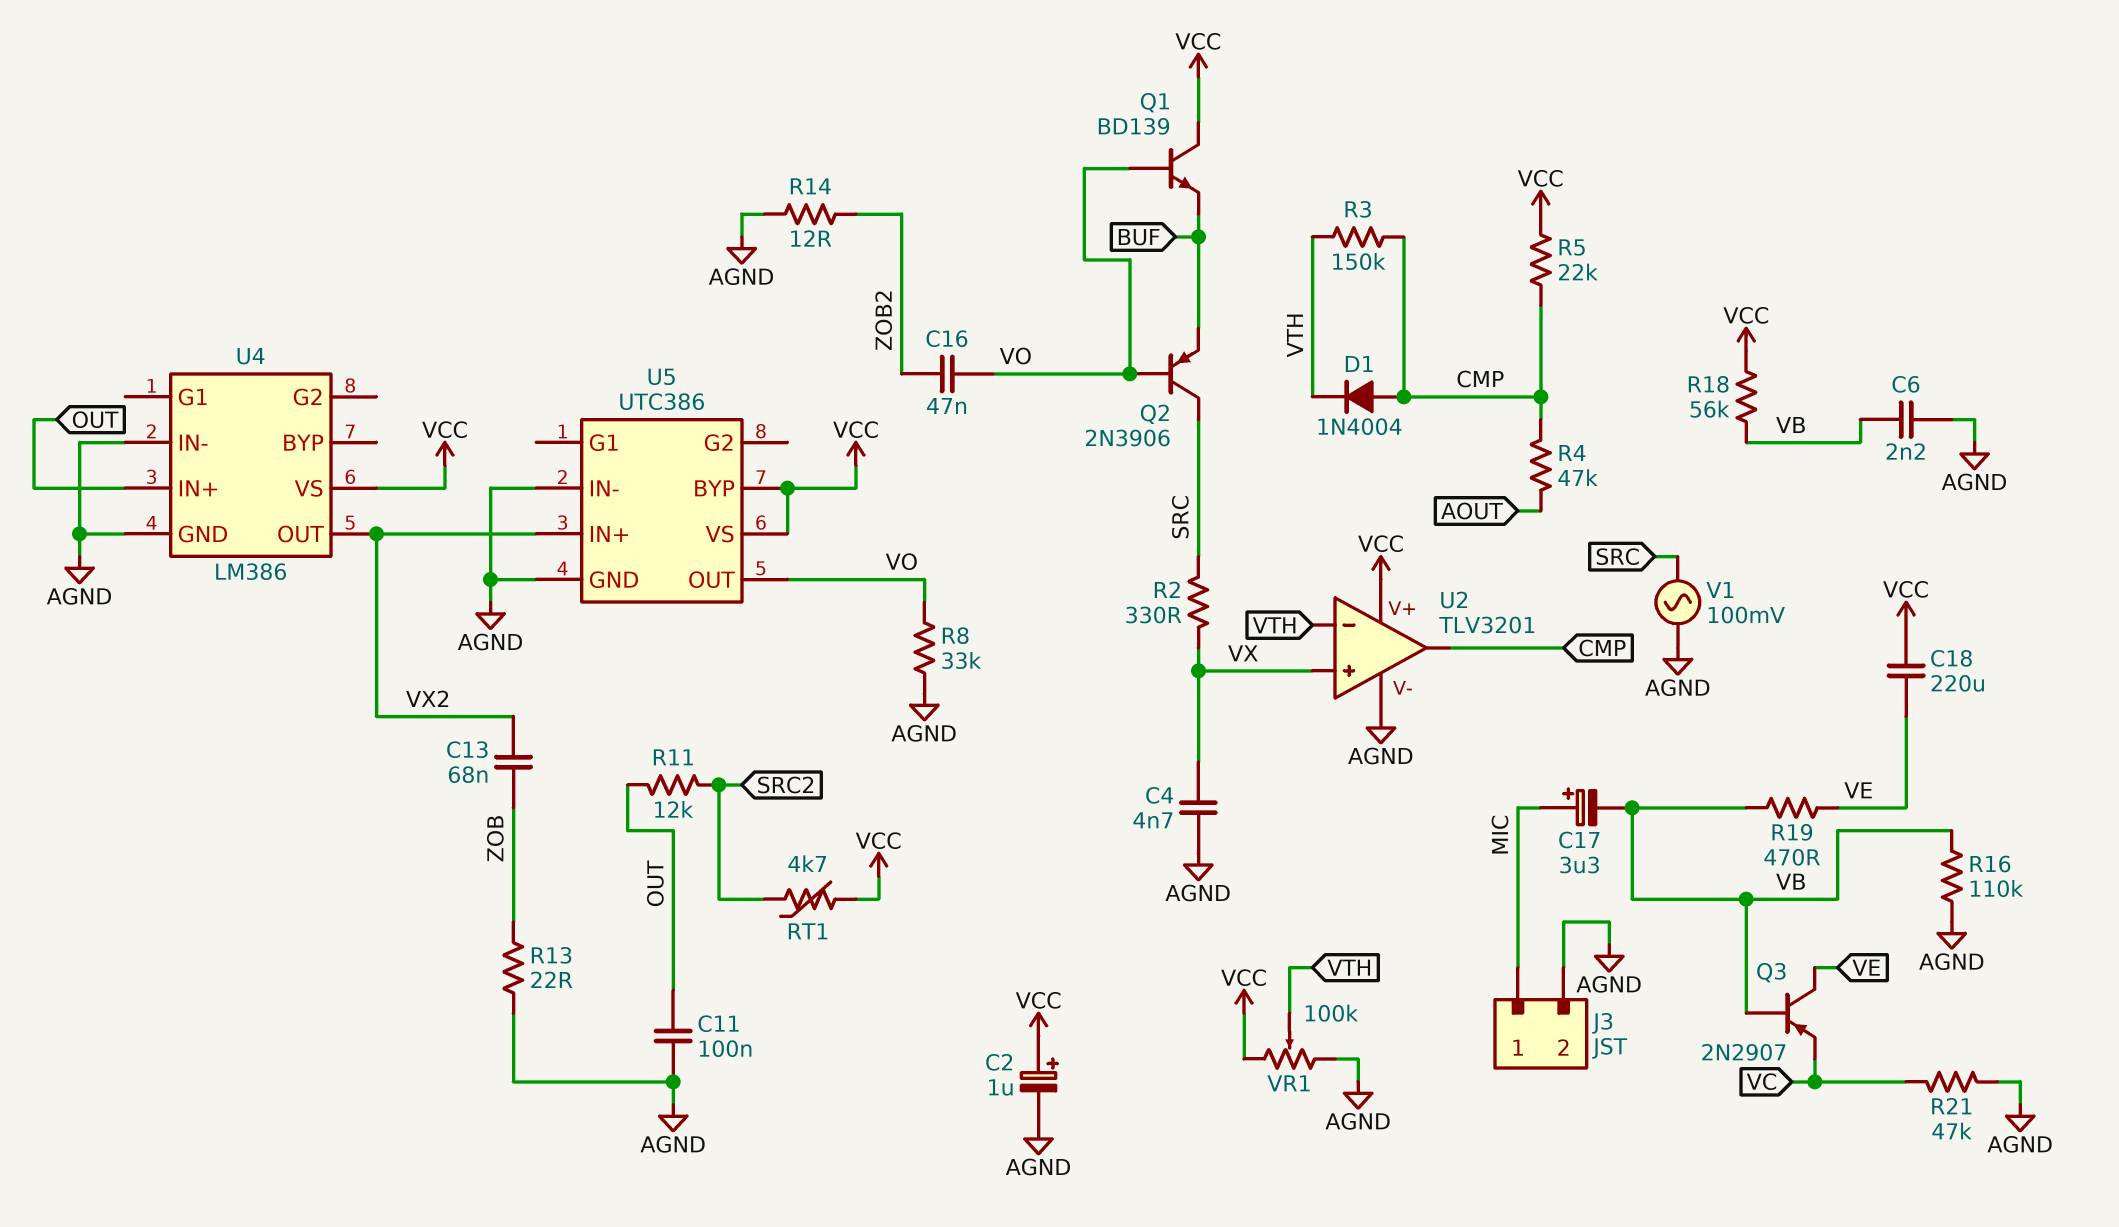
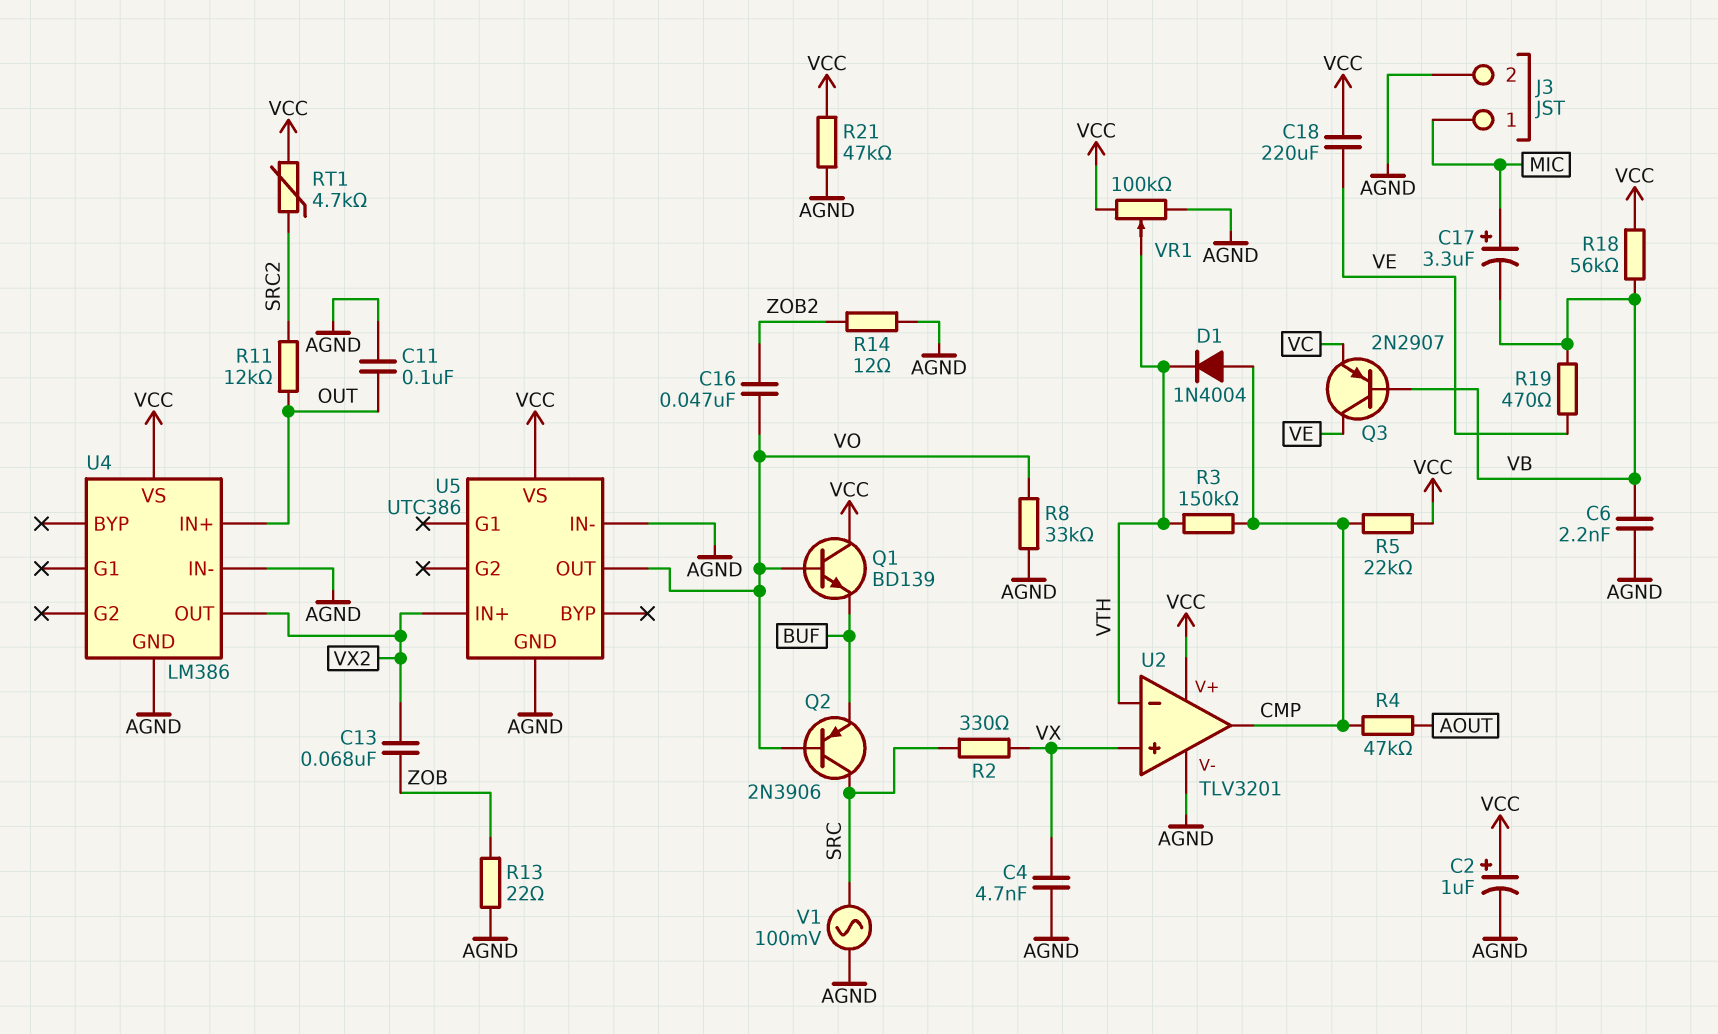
R16: 110k (AGND, VB) -> none
R21: 47k (AGND, VC) -> 47k (AGND, VCC)
U5 pin BYP: VCC -> none

